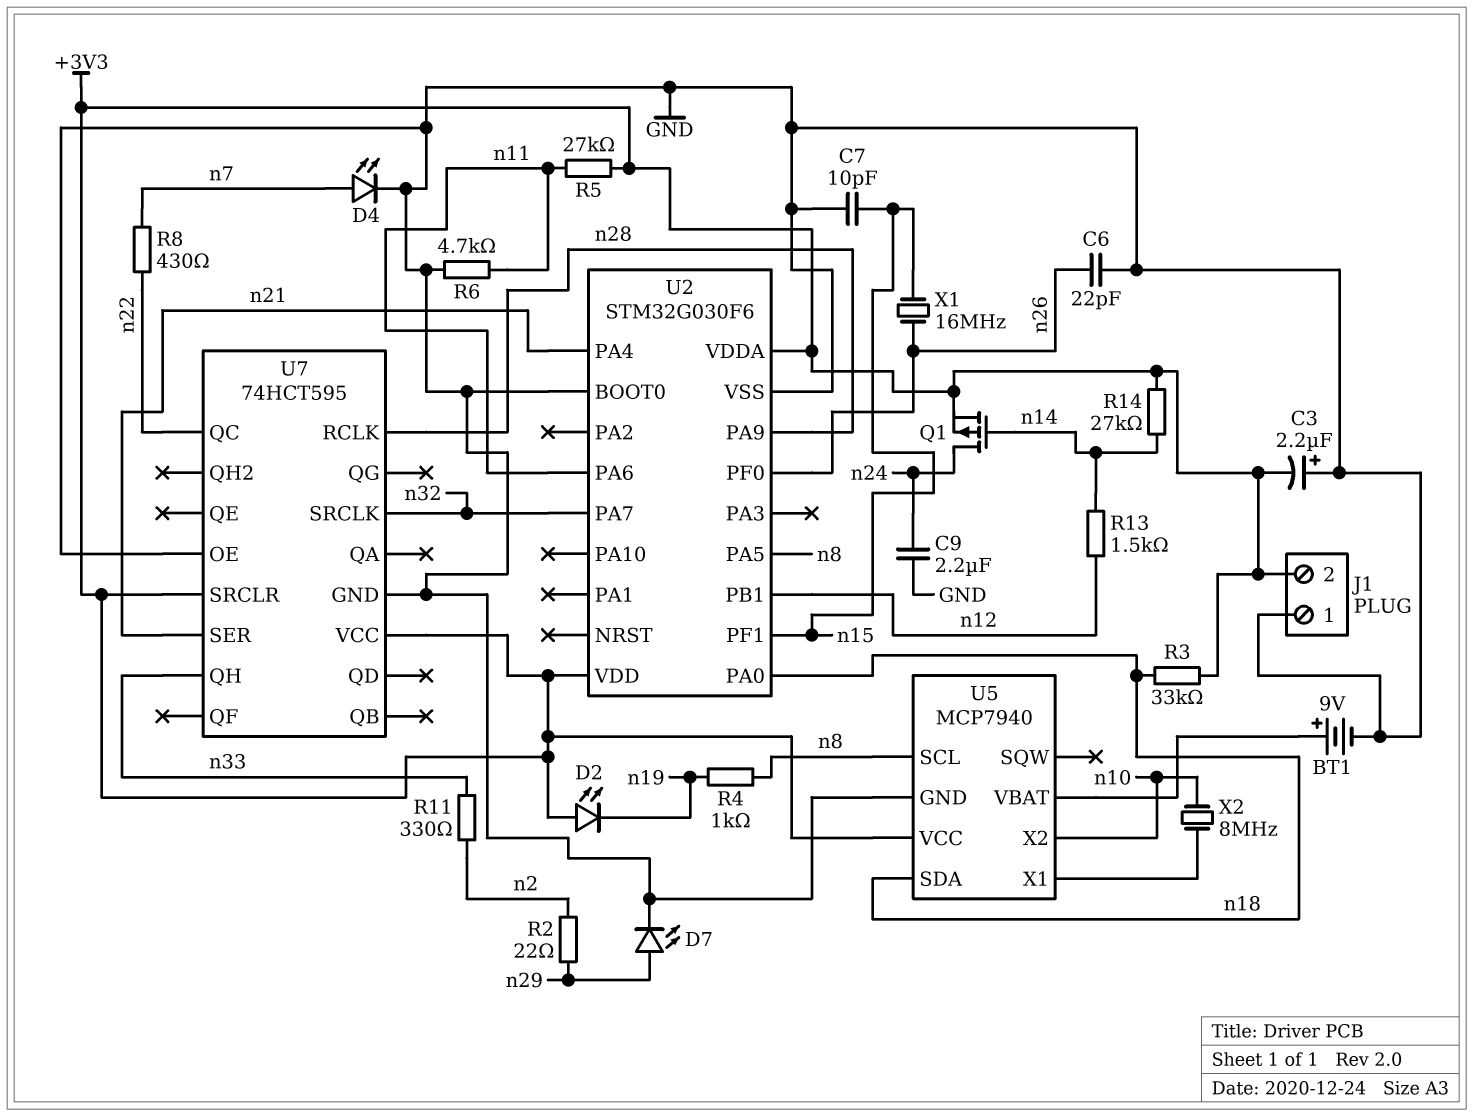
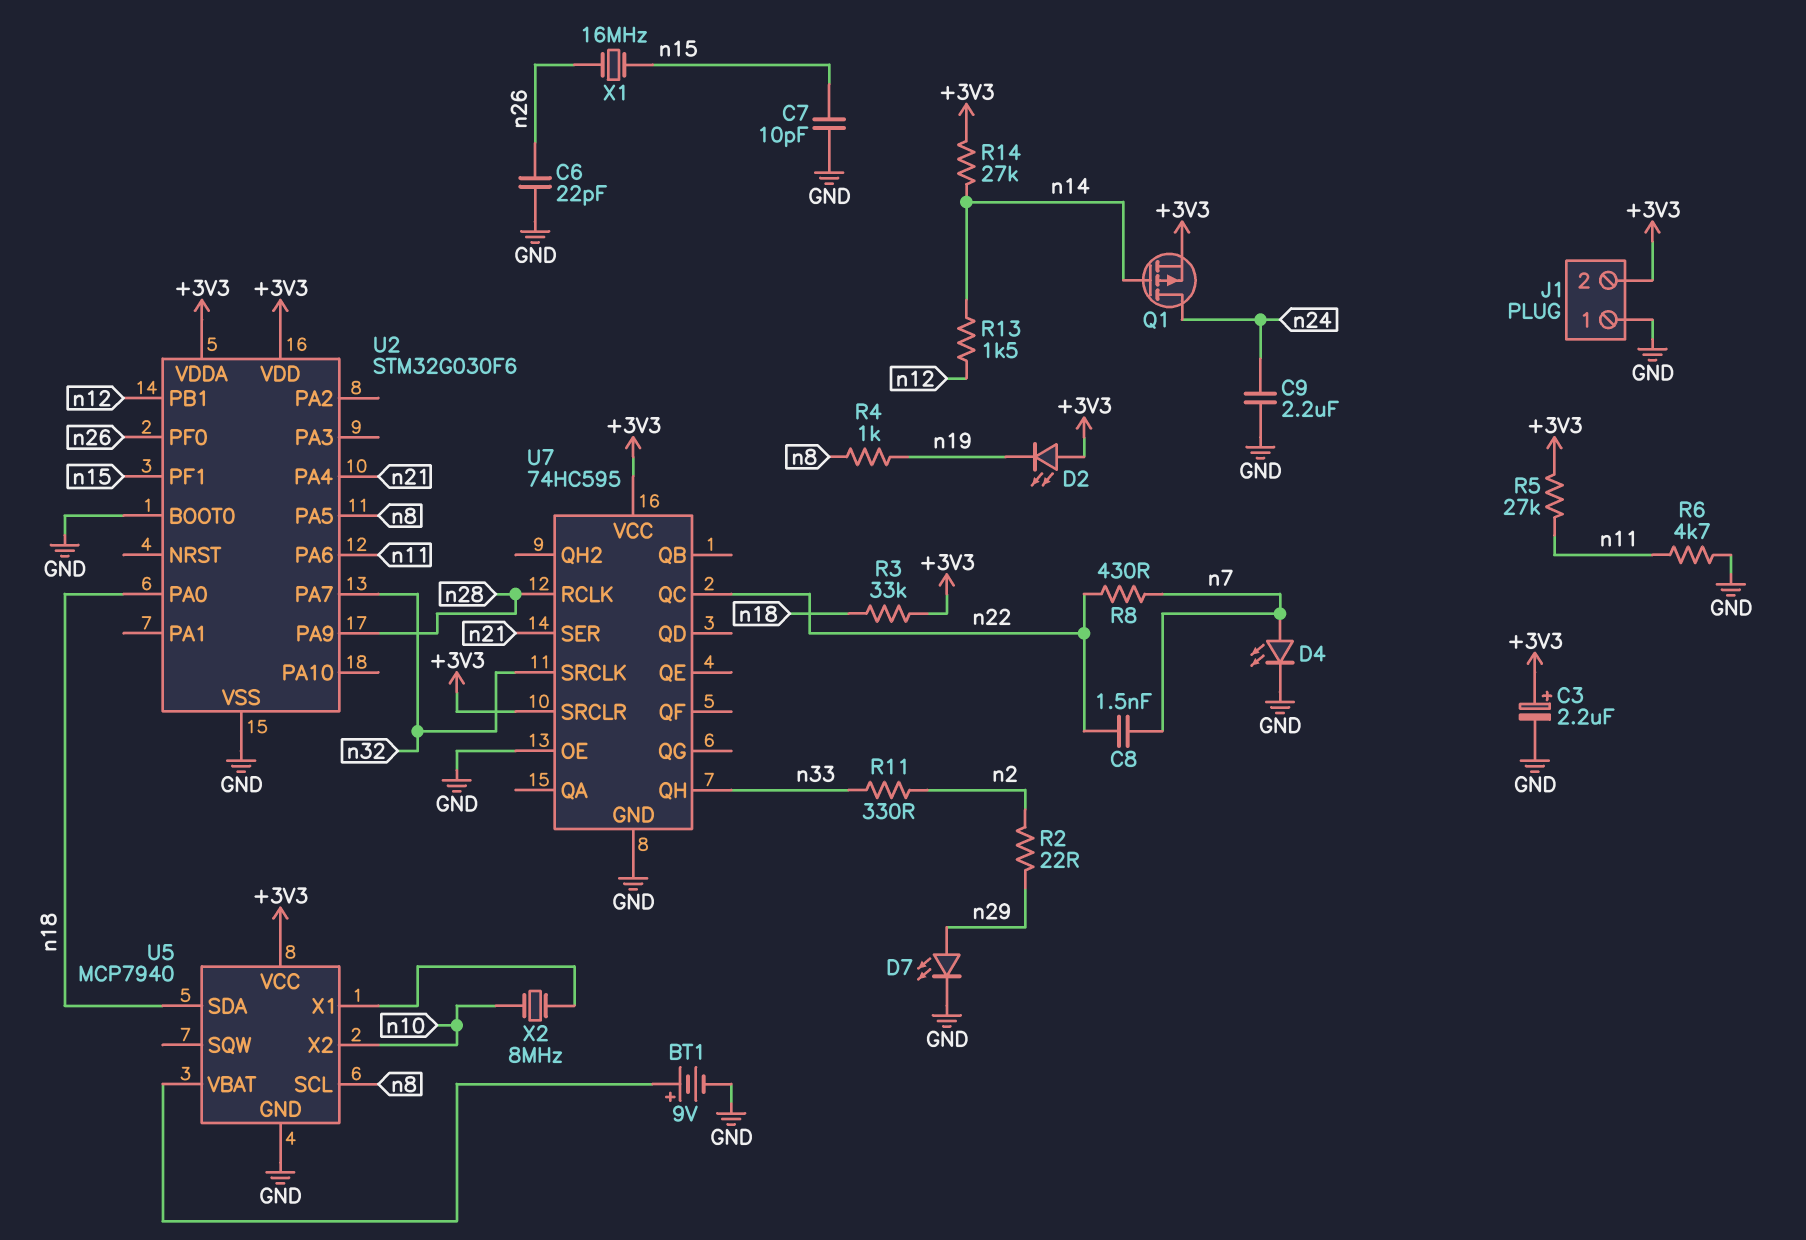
C3: 2.2uF (plus GND, minus +3V3) -> 2.2uF (plus +3V3, minus GND)
C8: none -> 1.5nF (n7, n22)
U7: 74HCT595 -> 74HC595

